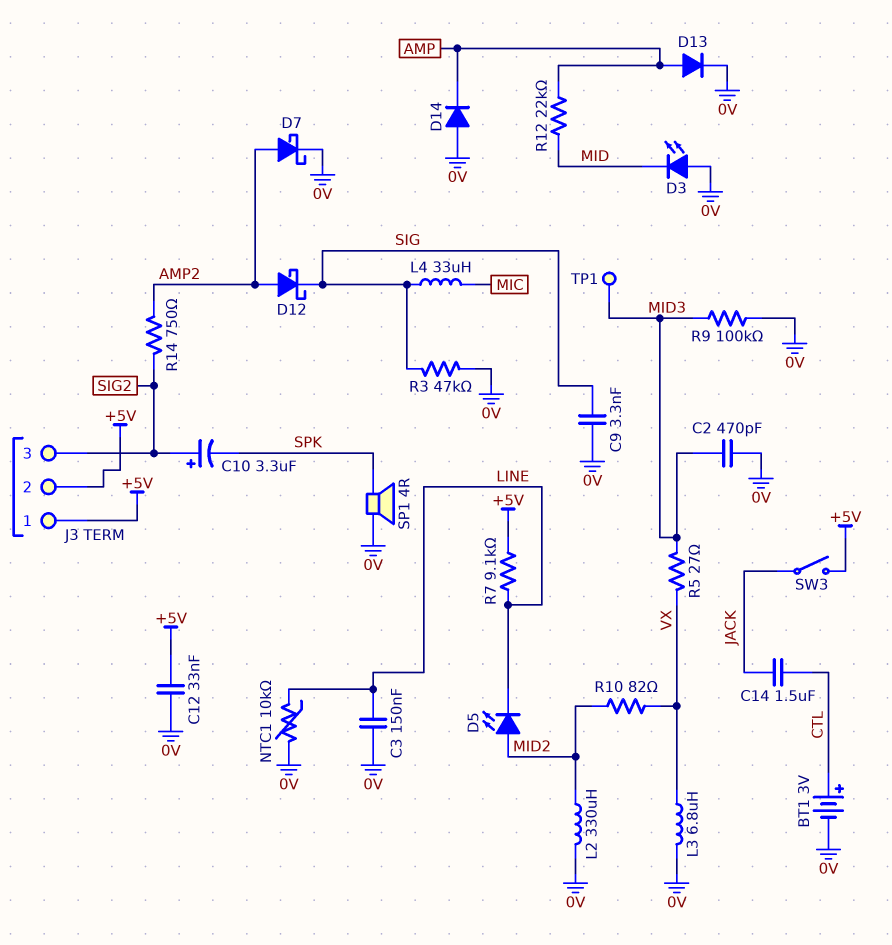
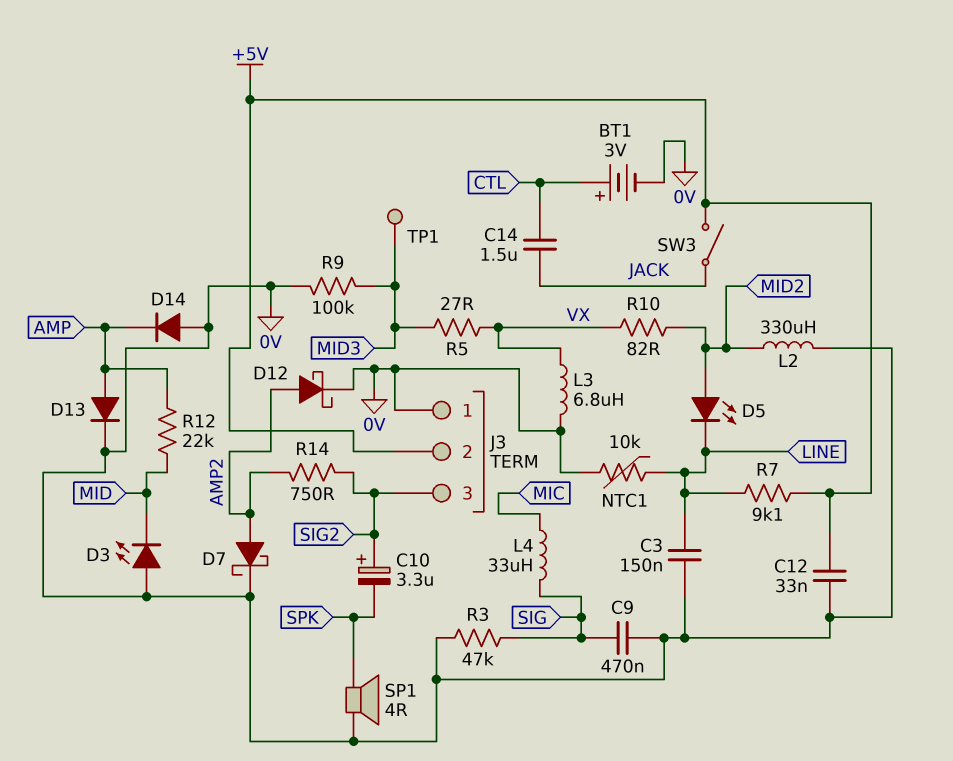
C2: 470pF (0V, MID3) -> none
C9: 3.3nF (0V, SIG) -> 470nF (0V, SIG)
D12: schottky (A AMP2, K SIG) -> schottky (A AMP2, K 0V)
J3 pin 1: +5V -> 0V

